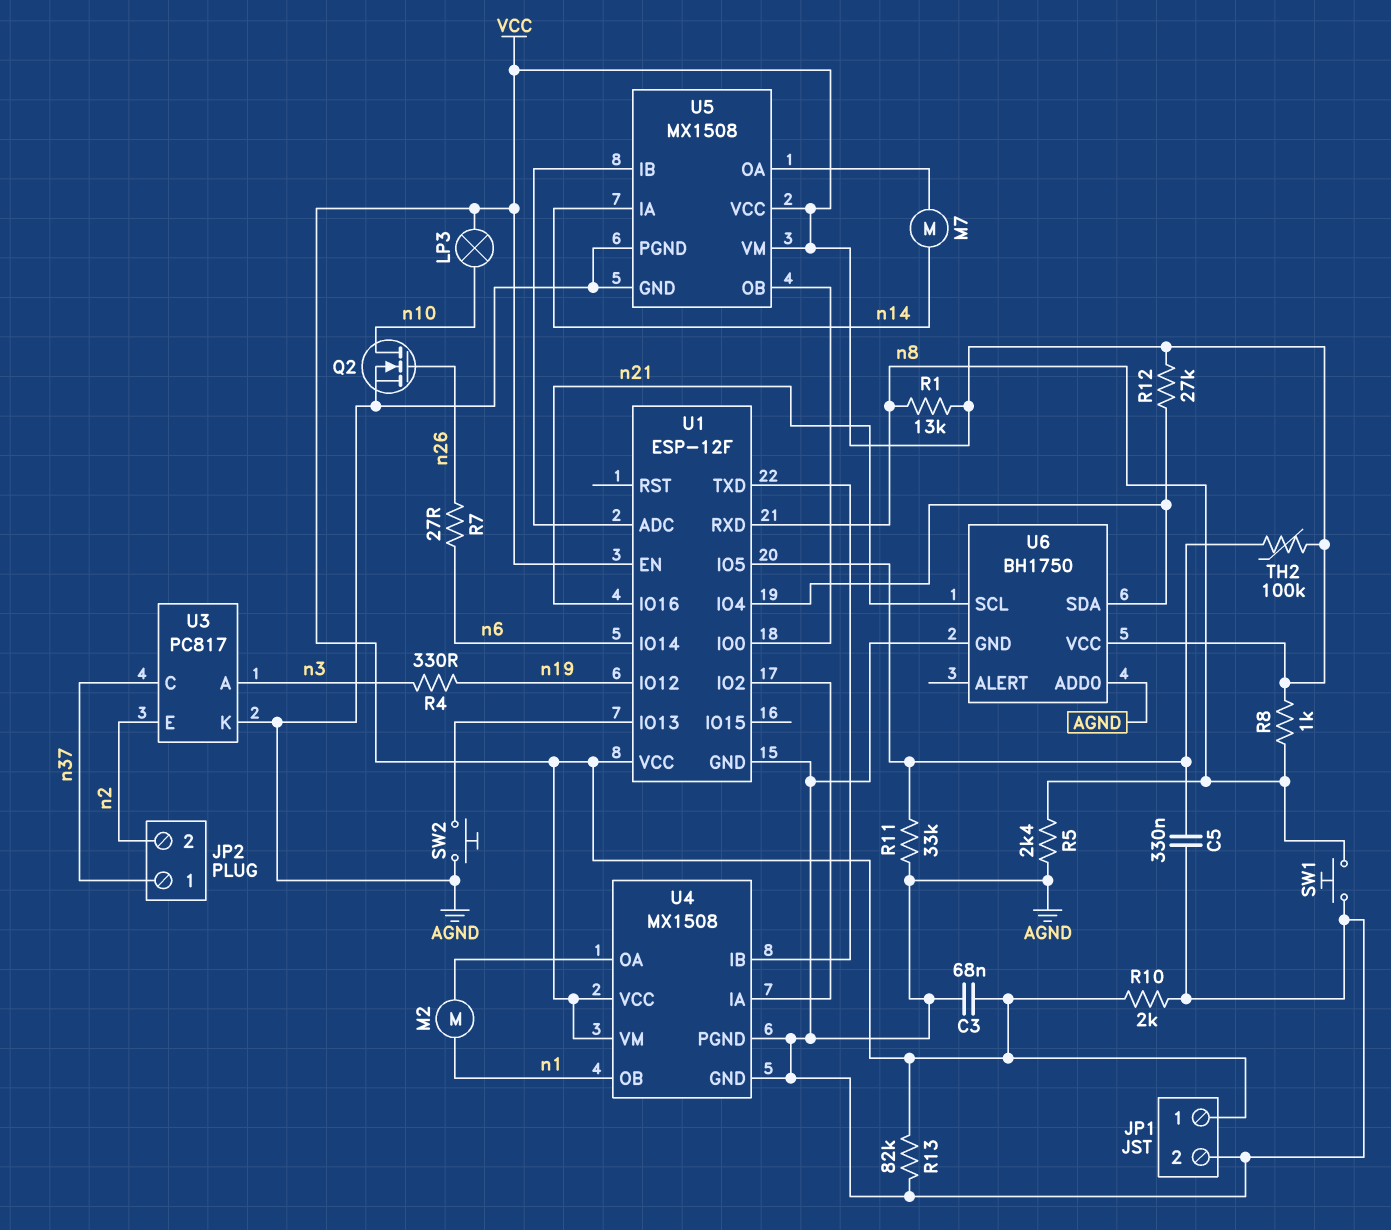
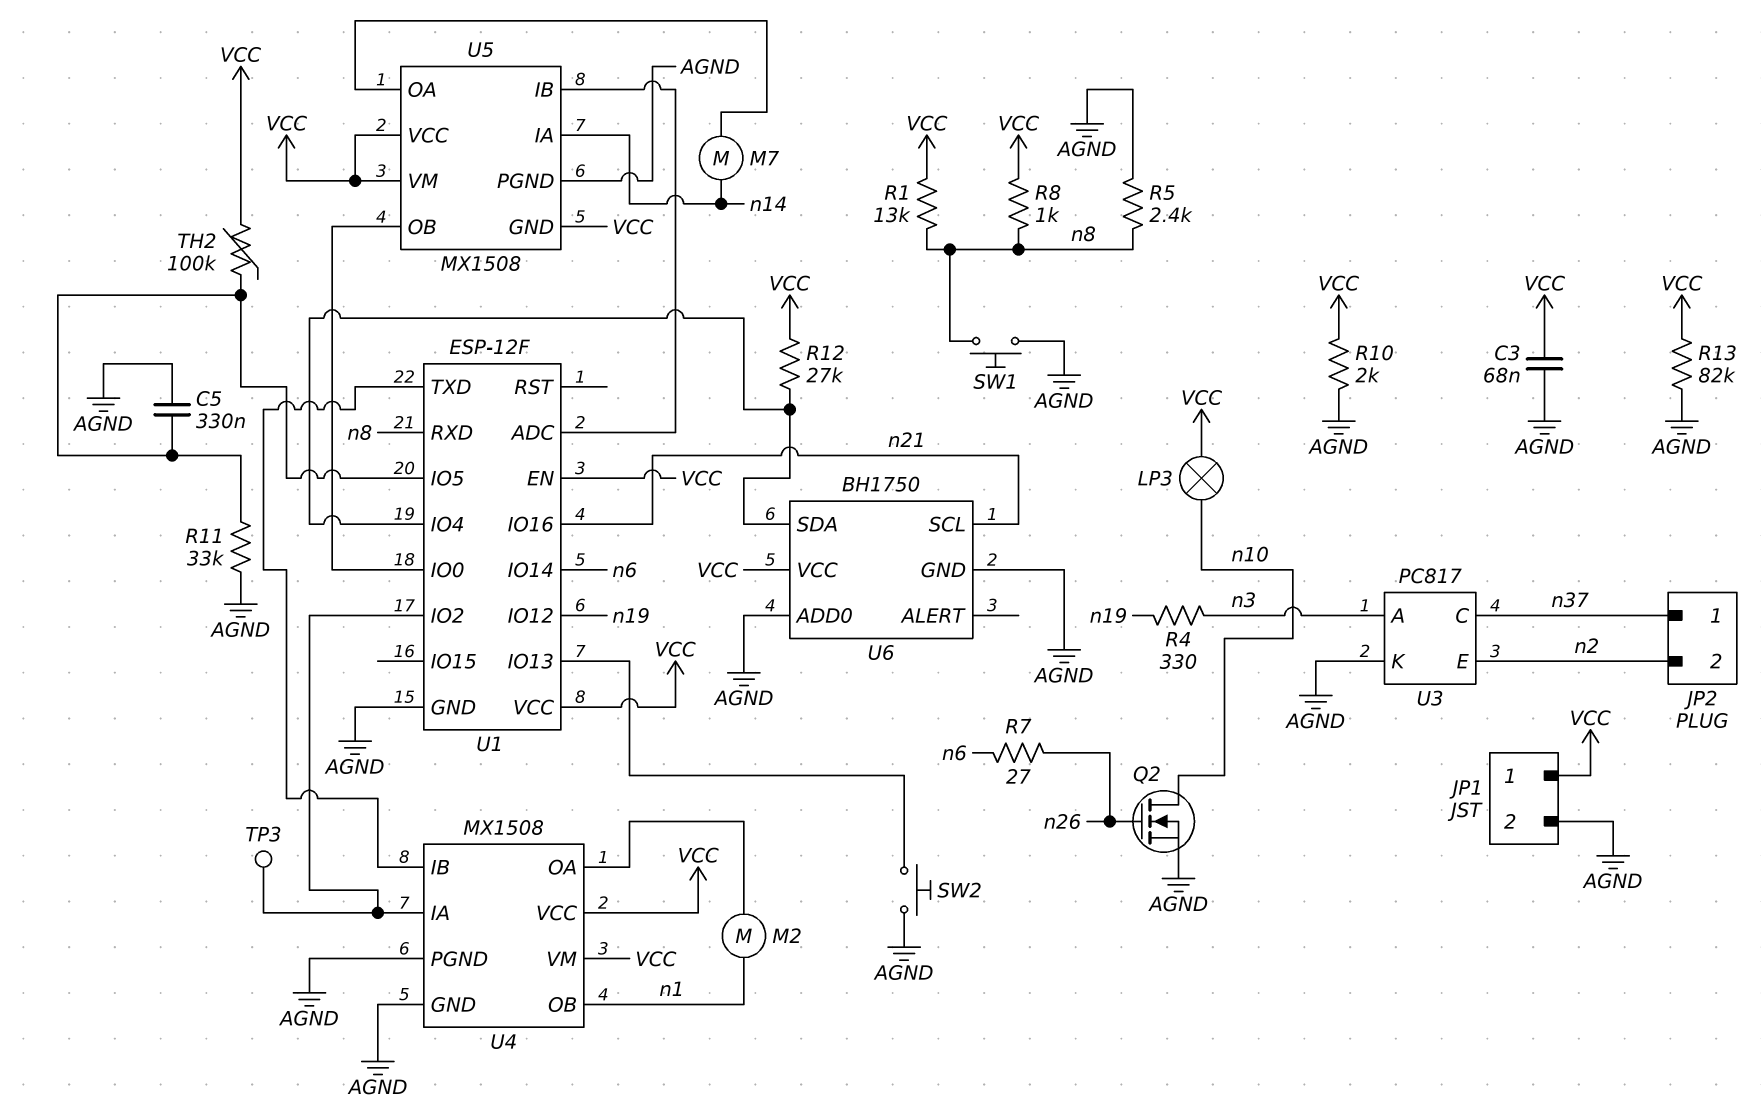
TP3: none -> test point (U1/IO2)
U5 pin GND: AGND -> VCC

